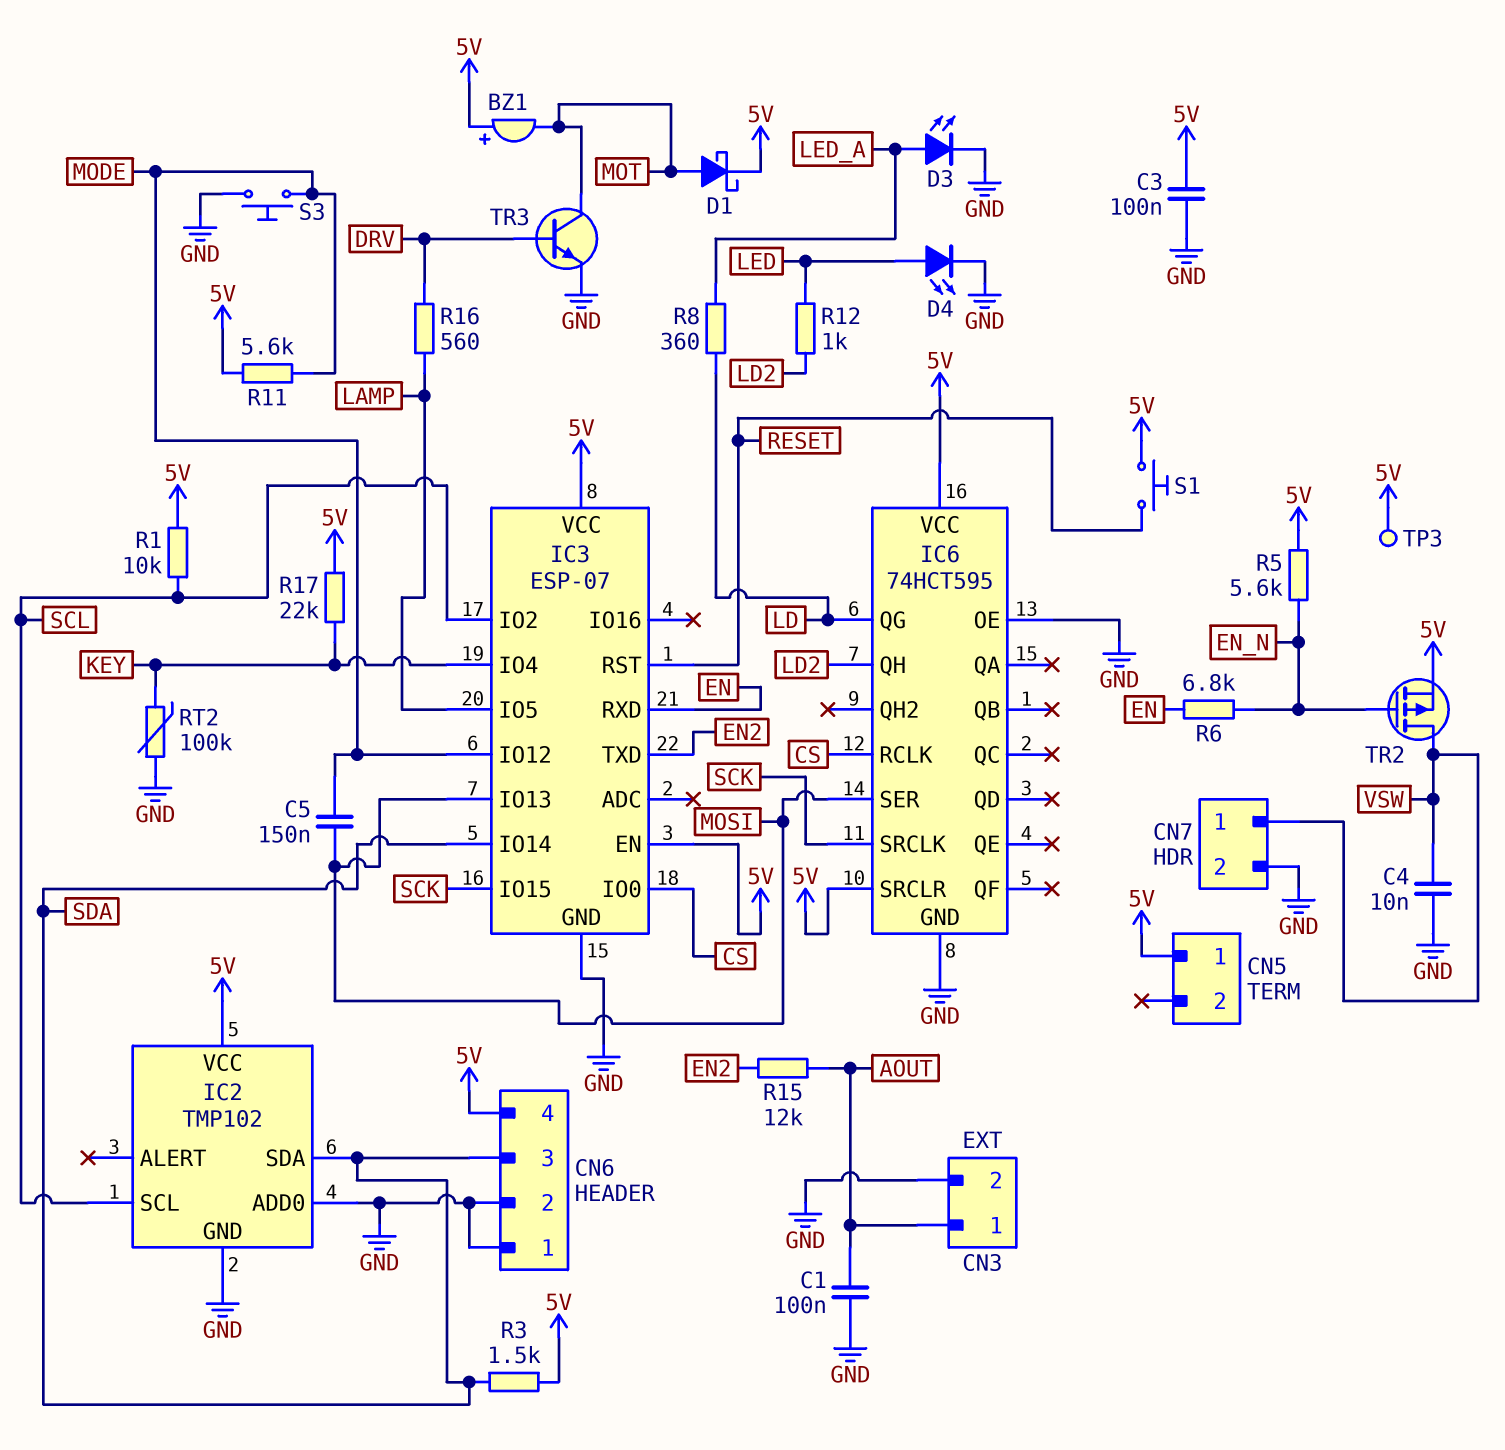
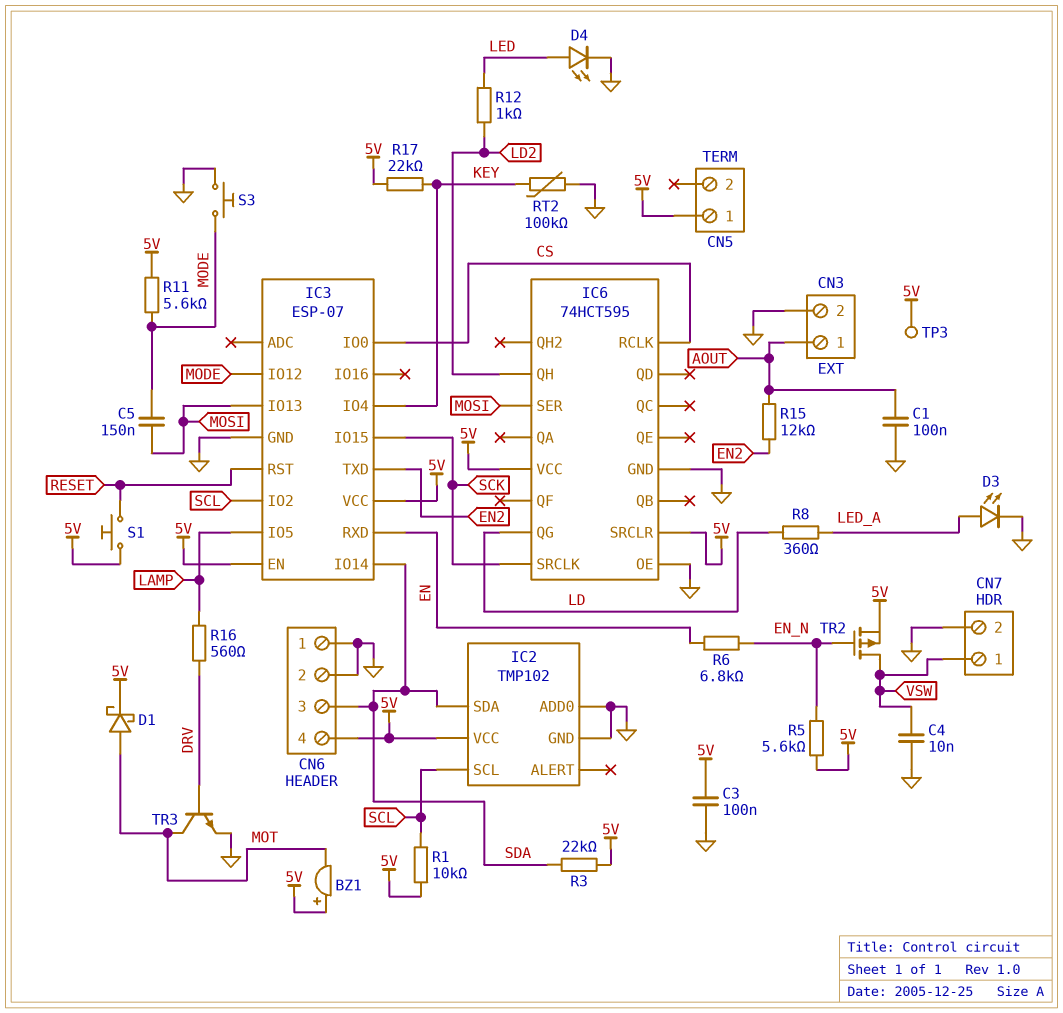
R3: 1.5k (5V, SDA) -> 22k (5V, SDA)

